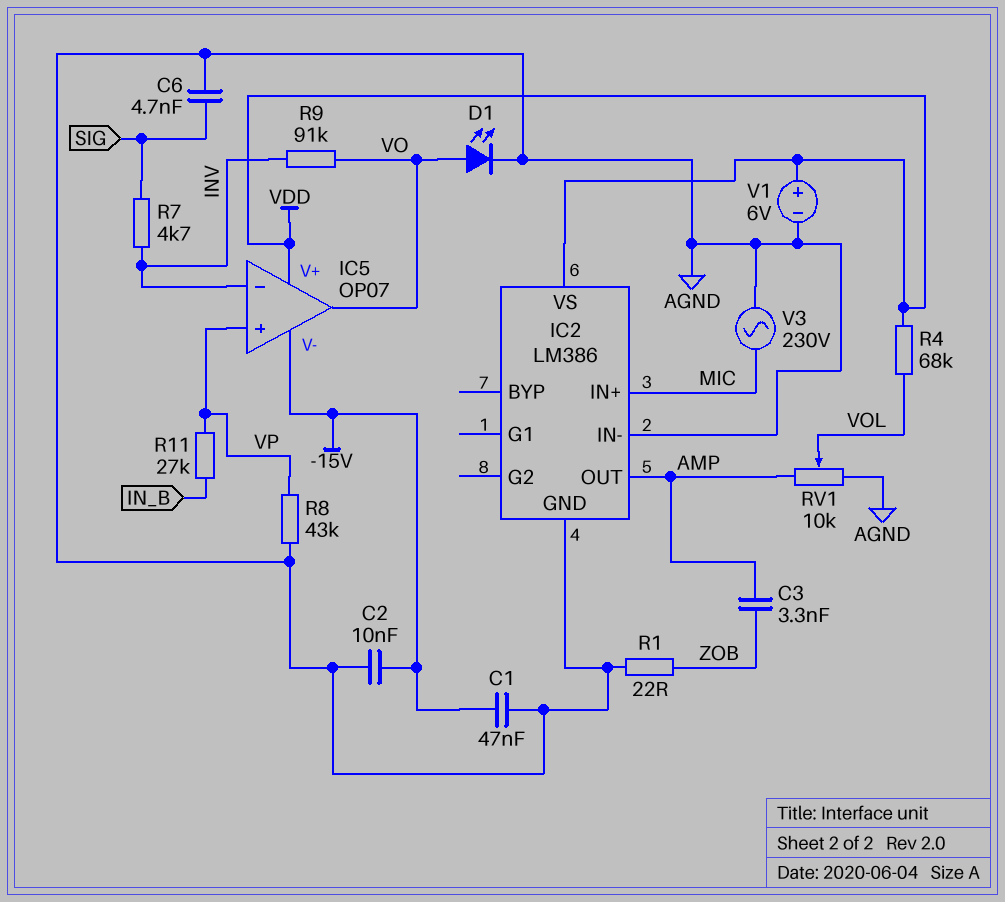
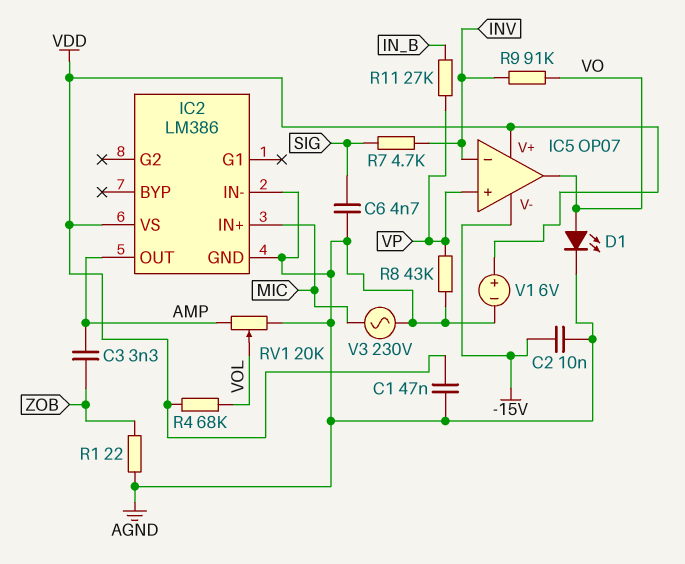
C1: 47nF (-15V, AGND) -> 47nF (AGND, VDD)
RV1: 10k (AGND, AMP, wiper VOL) -> 20k (AGND, AMP, wiper VOL)

